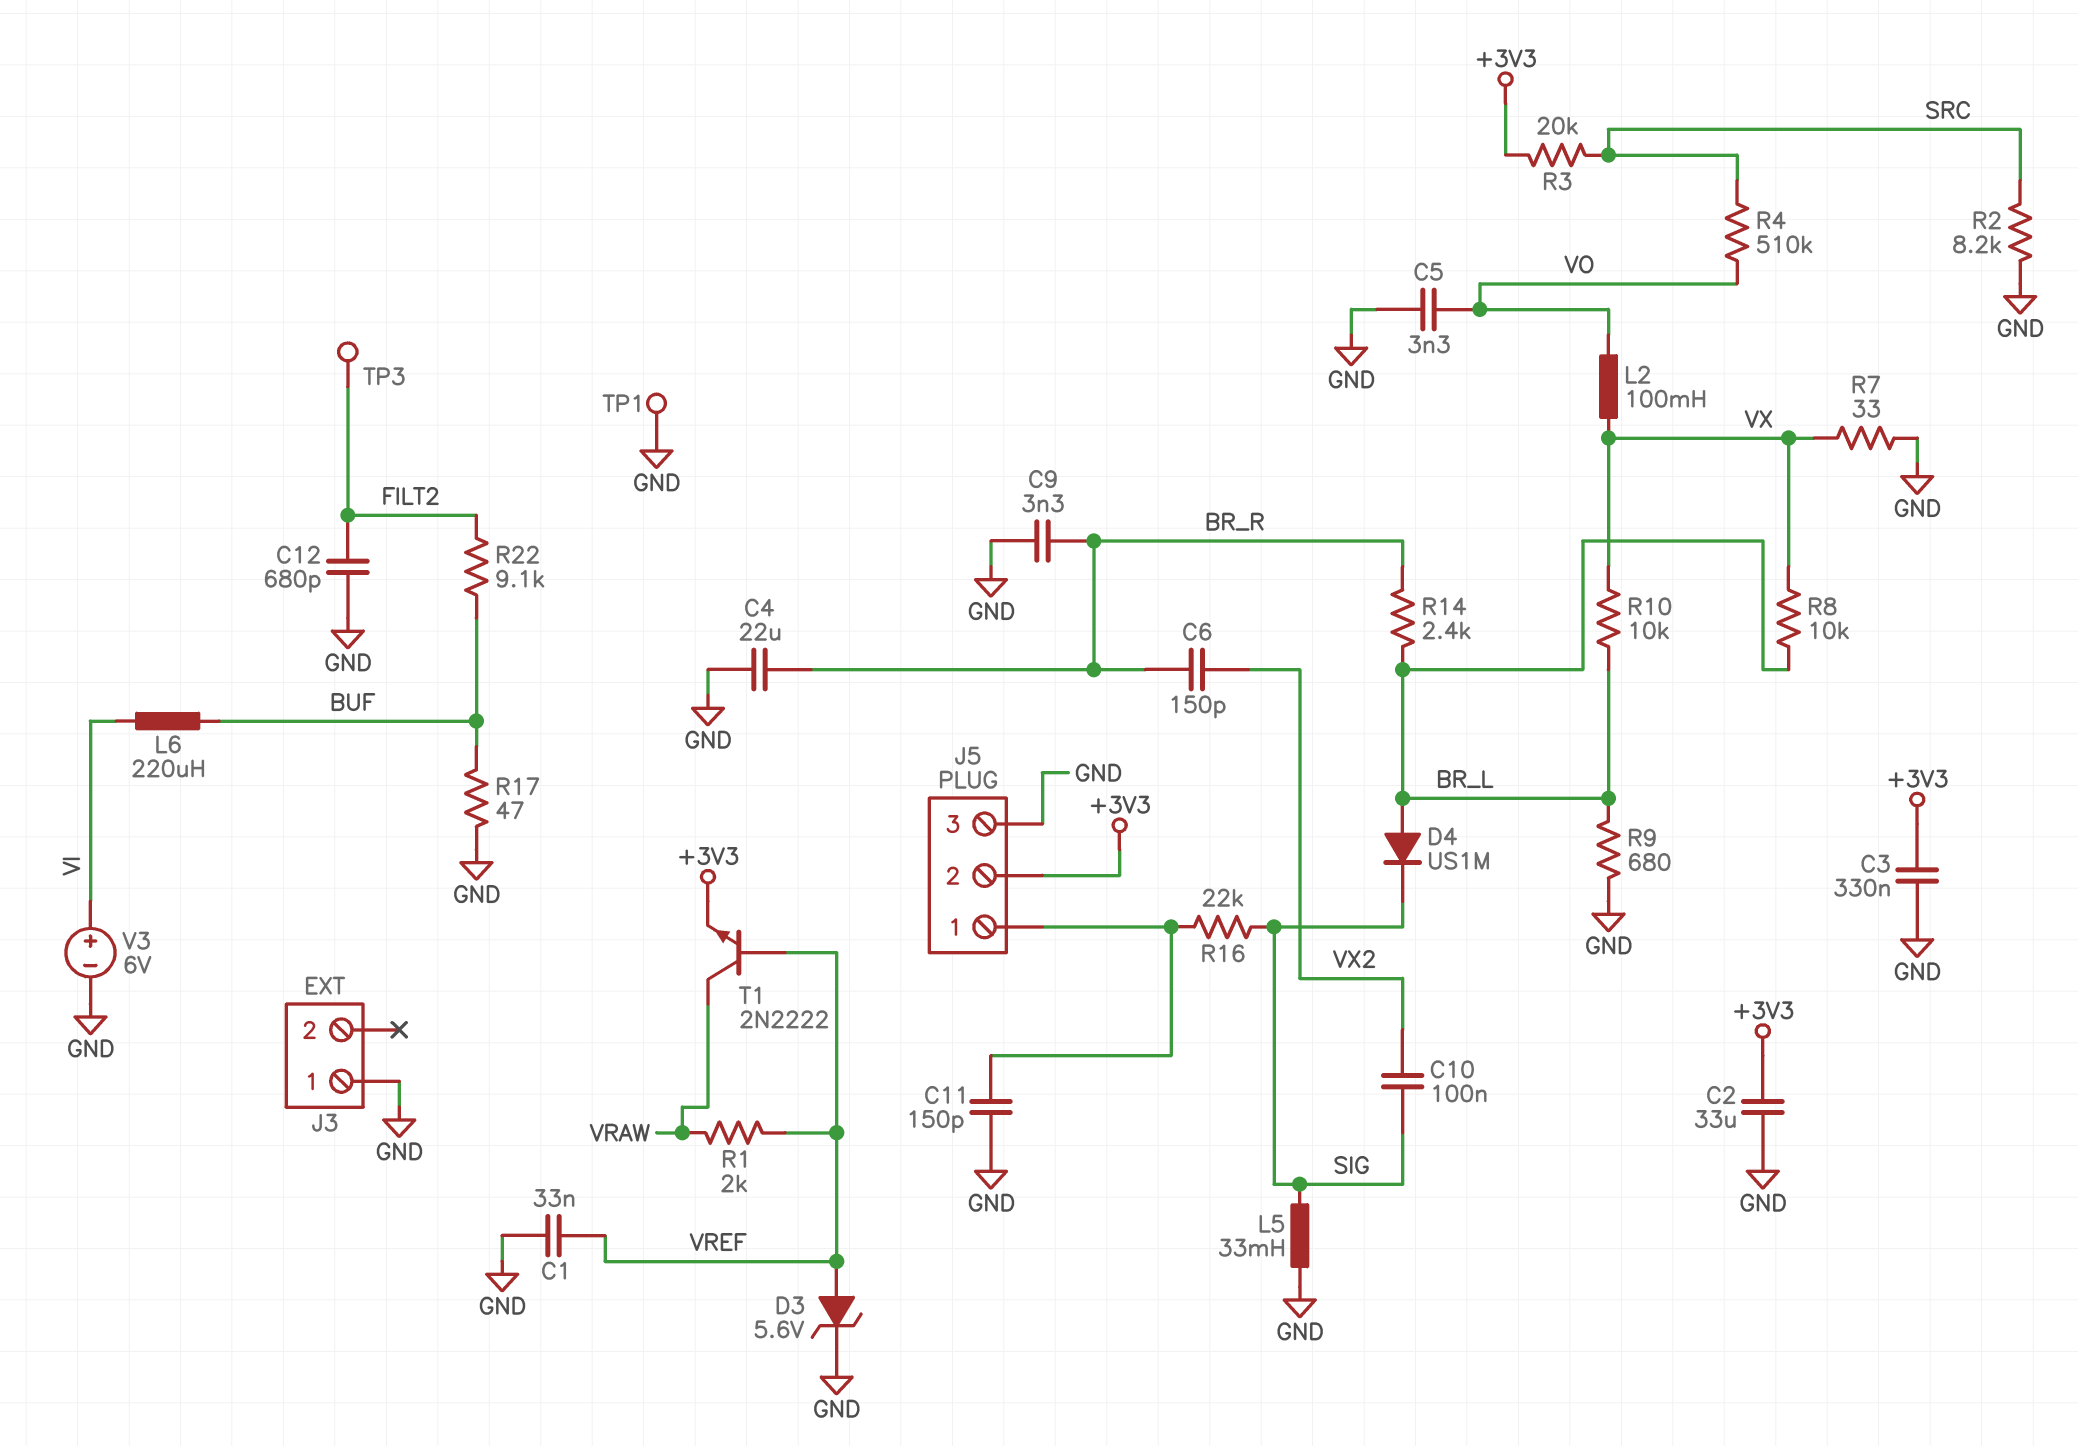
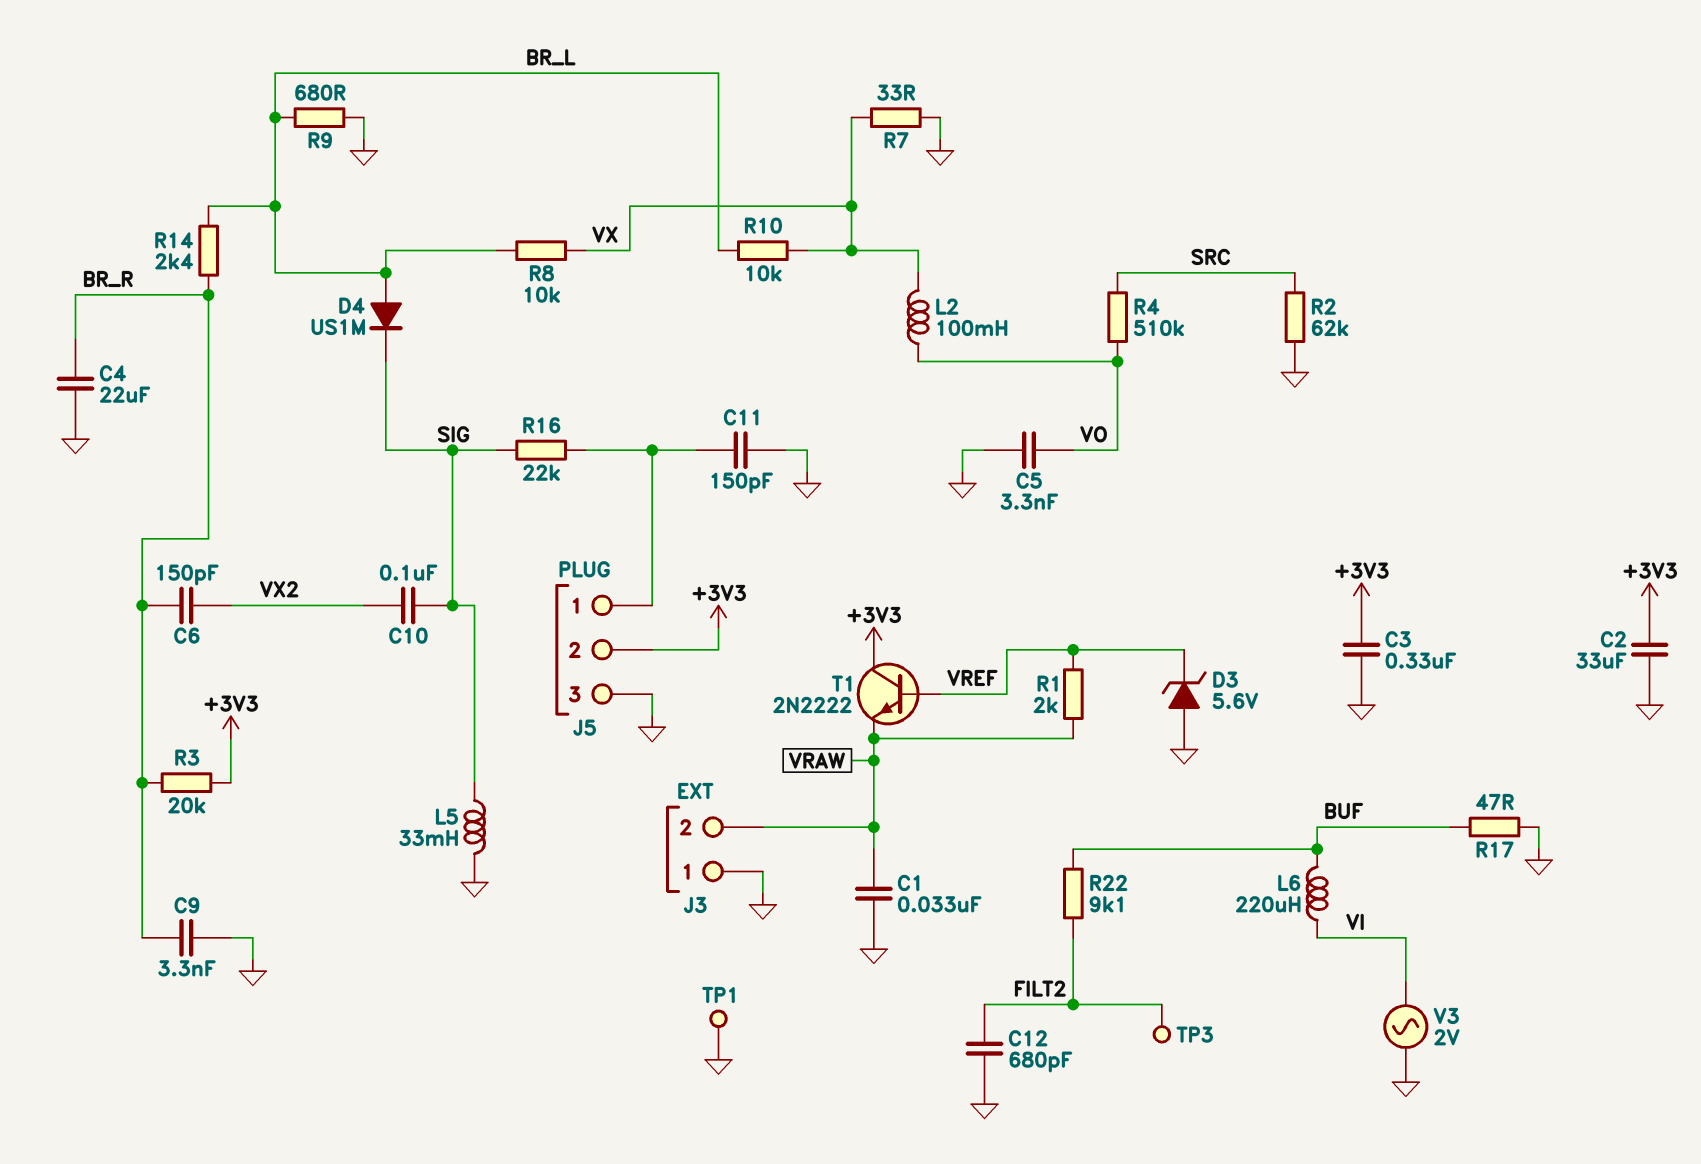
C1: 33nF (GND, VREF) -> 33nF (GND, VRAW)
D3: zener 5.6V (A VREF, K GND) -> zener 5.6V (A GND, K VREF)
J3 pin 2: none -> VRAW
R2: 8.2k (GND, SRC) -> 62k (GND, SRC)
R3: 20k (+3V3, SRC) -> 20k (+3V3, BR_R)
T1: NPN 2N2222 (B VREF, C VRAW, E +3V3) -> NPN 2N2222 (B VREF, C +3V3, E VRAW)
V3: 6V (plus VI, minus GND) -> AC 2V (GND, VI)

